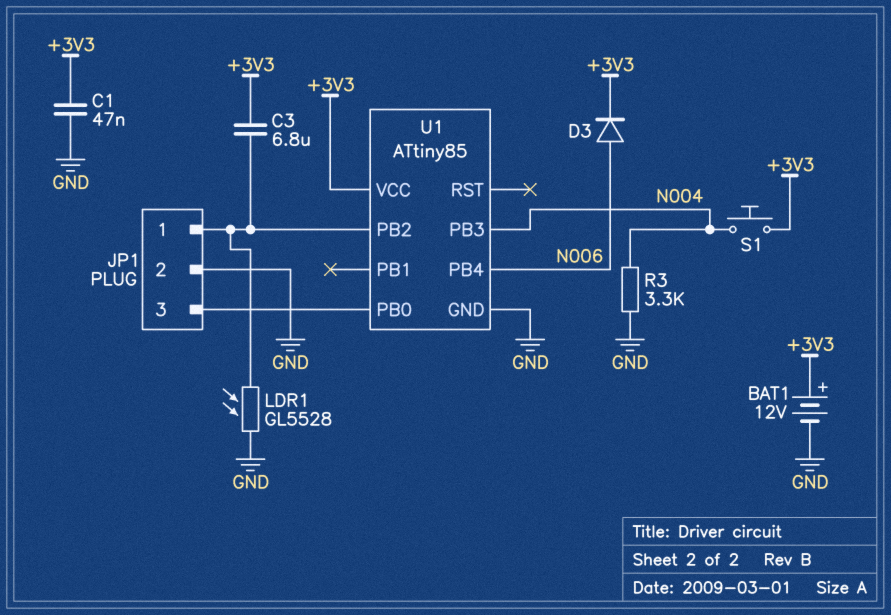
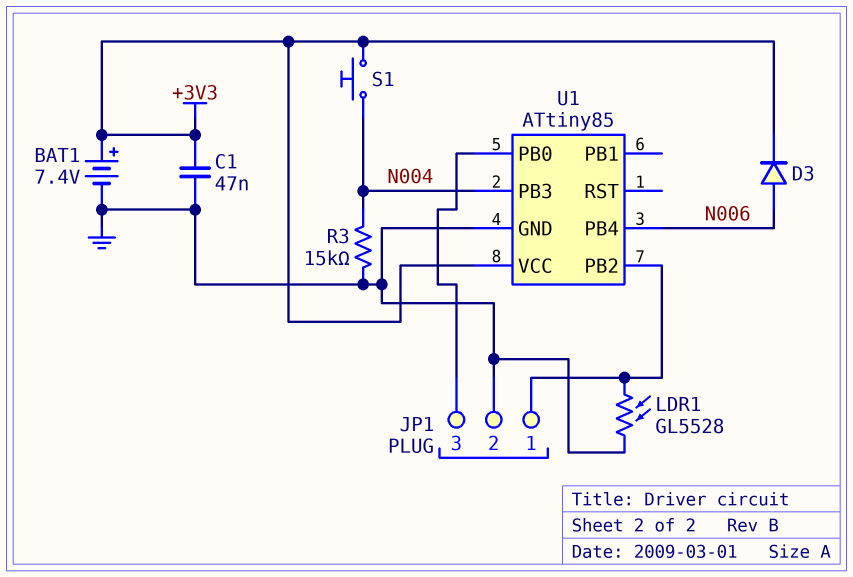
BAT1: 12V (plus +3V3, minus GND) -> 7.4V (plus +3V3, minus GND)
C3: 6.8uF (+3V3, JP1/1) -> none
R3: 3.3k (GND, N004) -> 15k (GND, N004)

